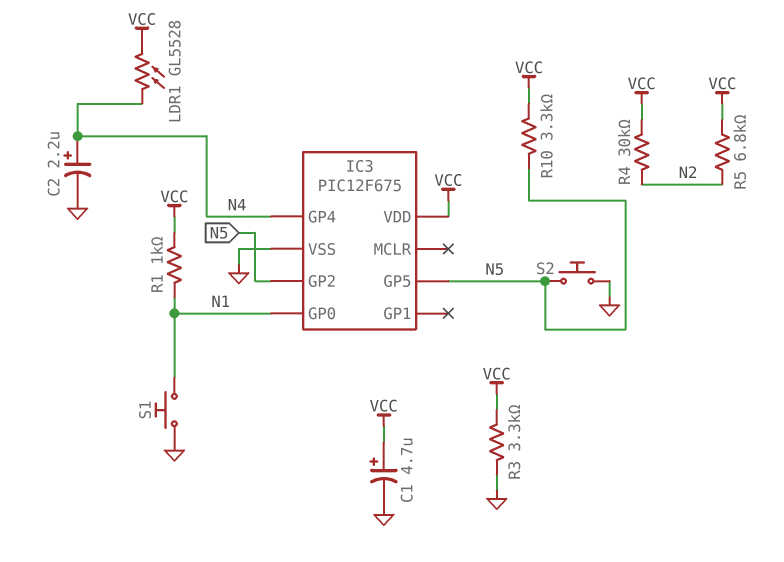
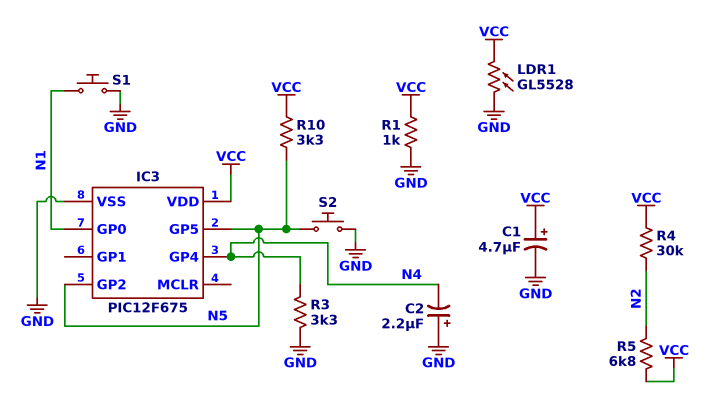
C2: 2.2uF (plus N4, minus GND) -> 2.2uF (plus GND, minus N4)
LDR1: GL5528 (N4, VCC) -> GL5528 (GND, VCC)
R1: 1k (N1, VCC) -> 1k (GND, VCC)
R3: 3.3k (GND, VCC) -> 3.3k (GND, N4)

